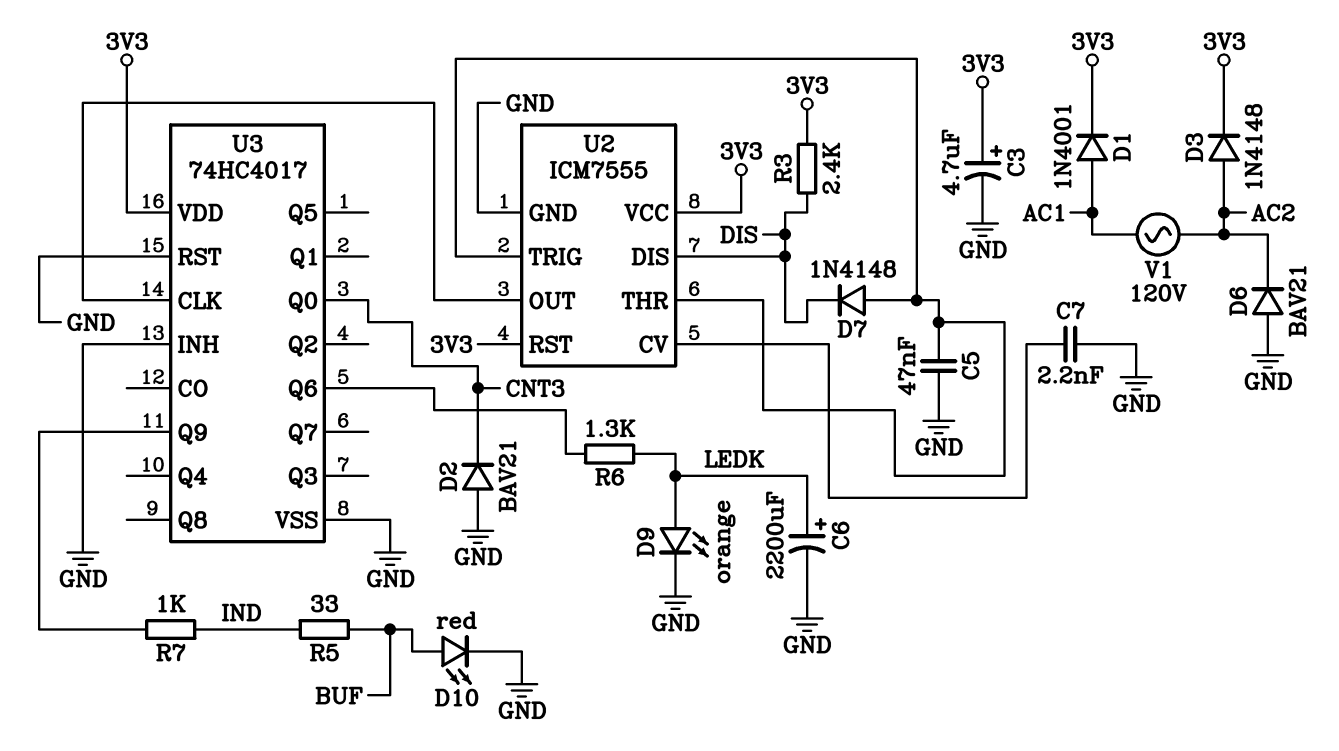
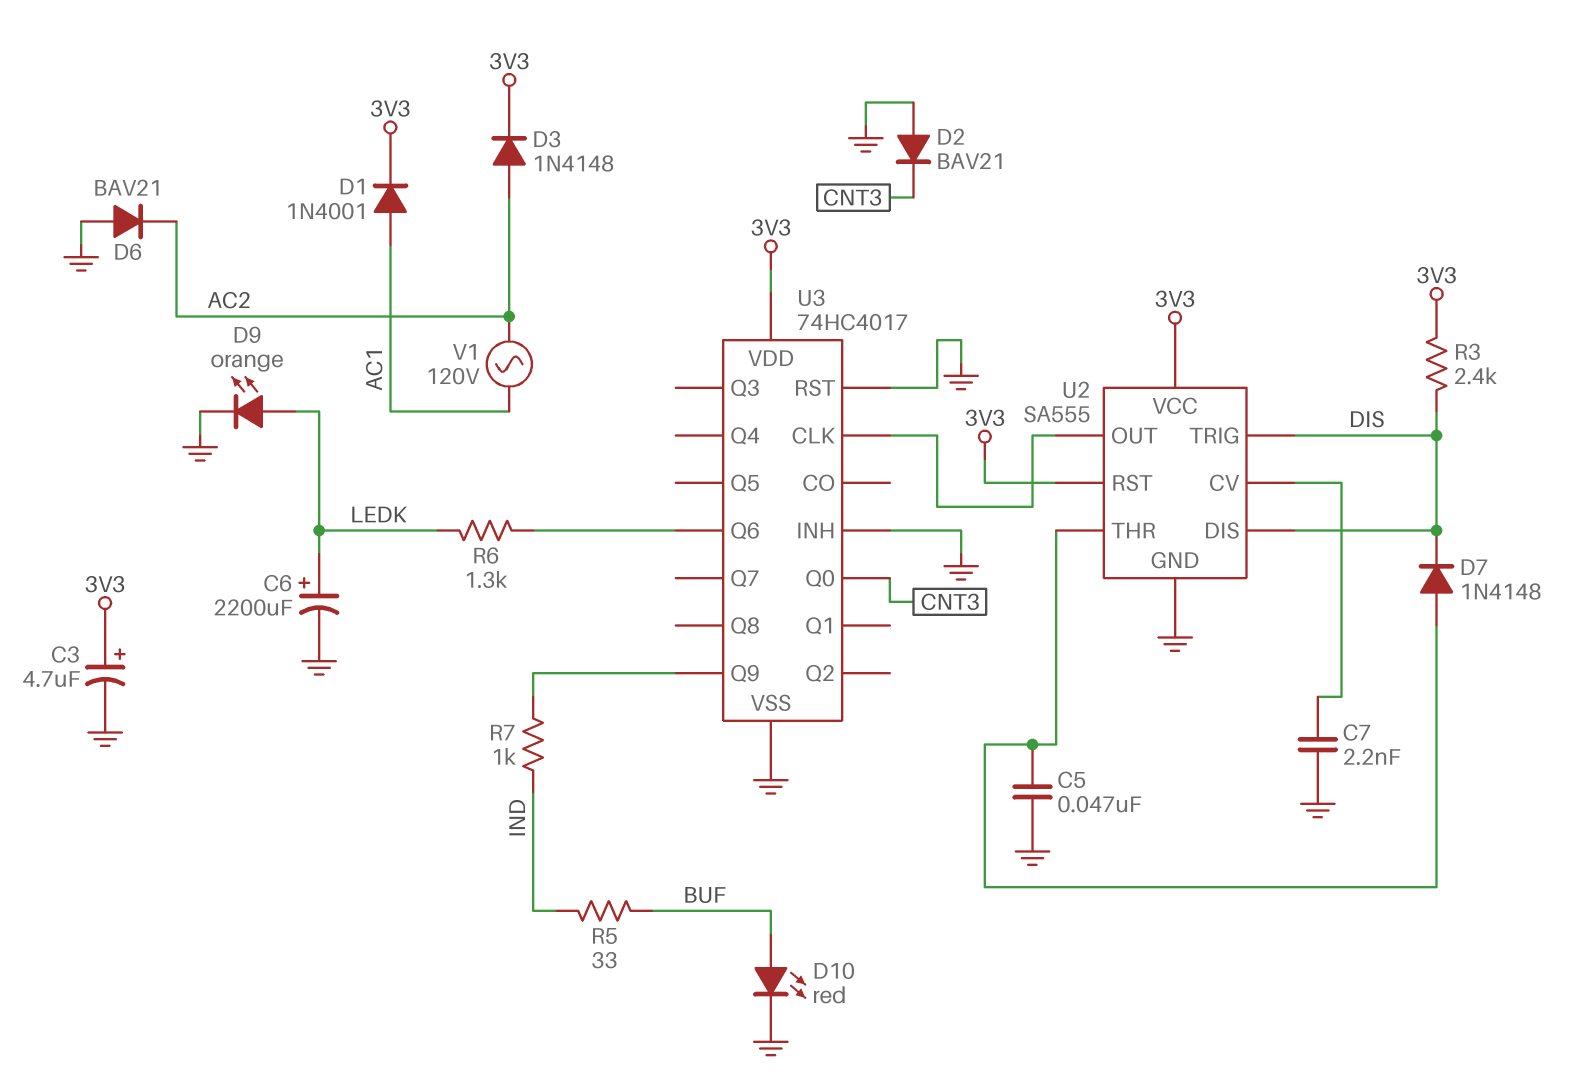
U2: ICM7555 -> SA555
U2 pin TRIG: U2/THR -> DIS

